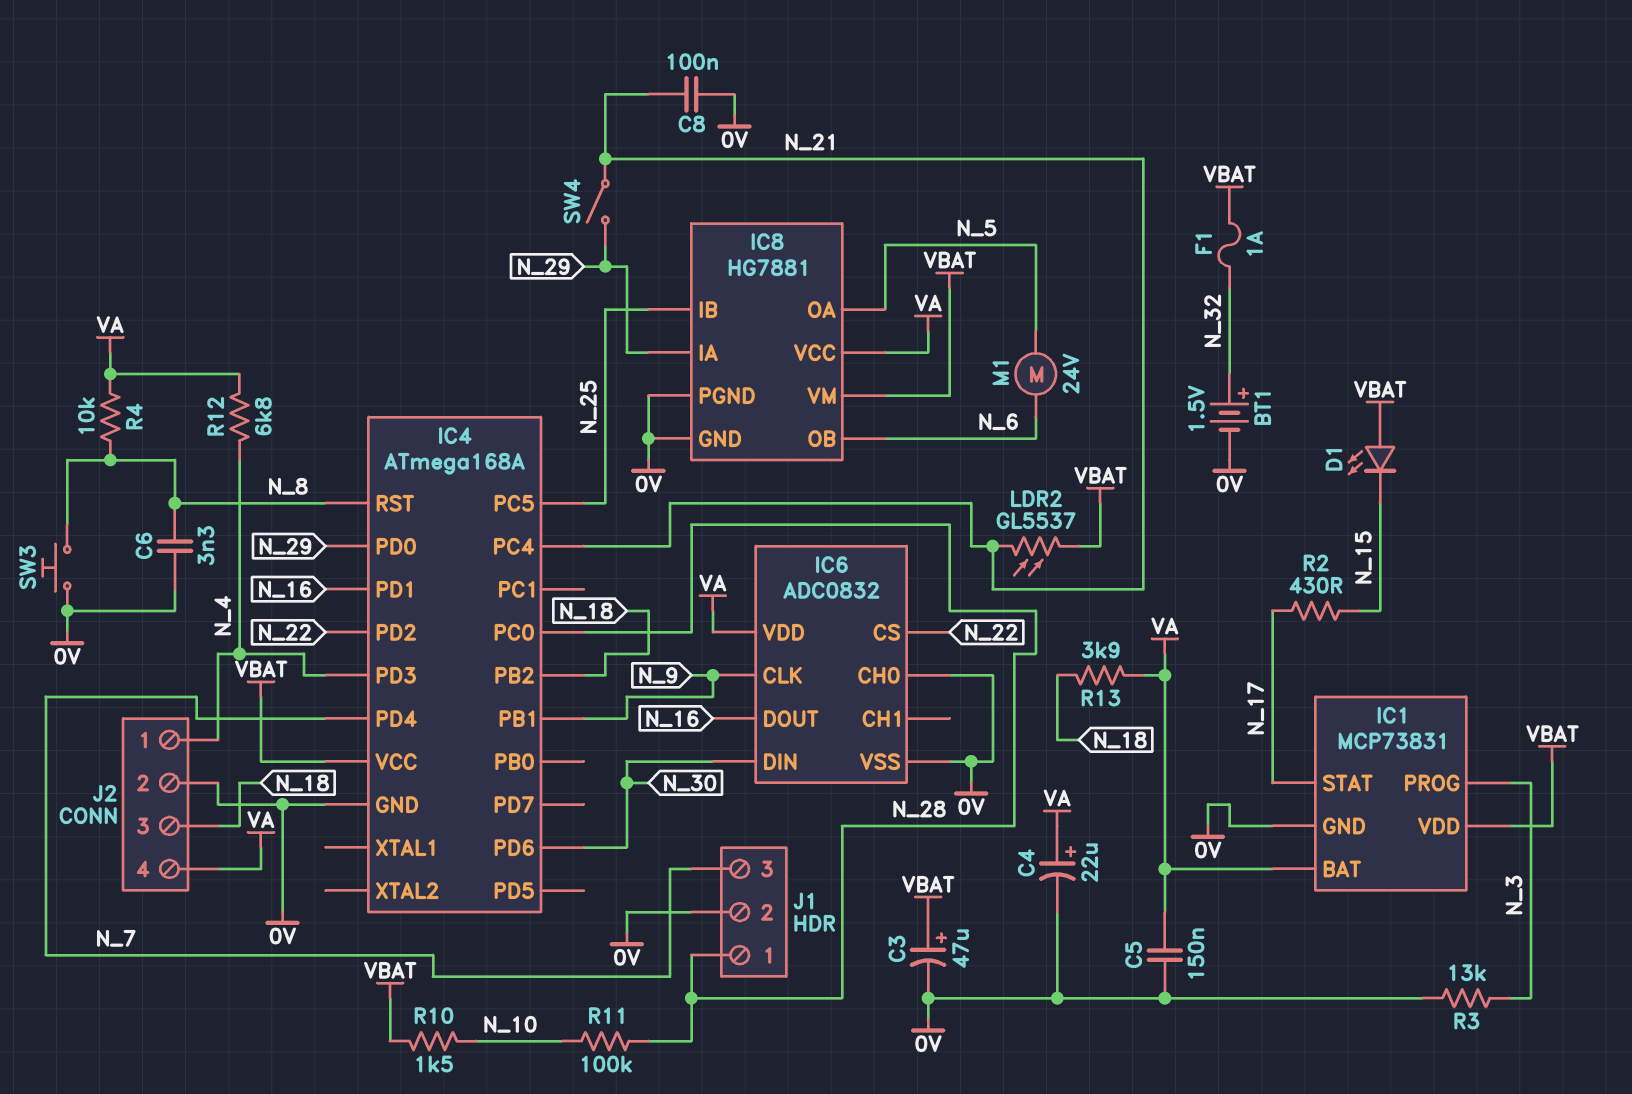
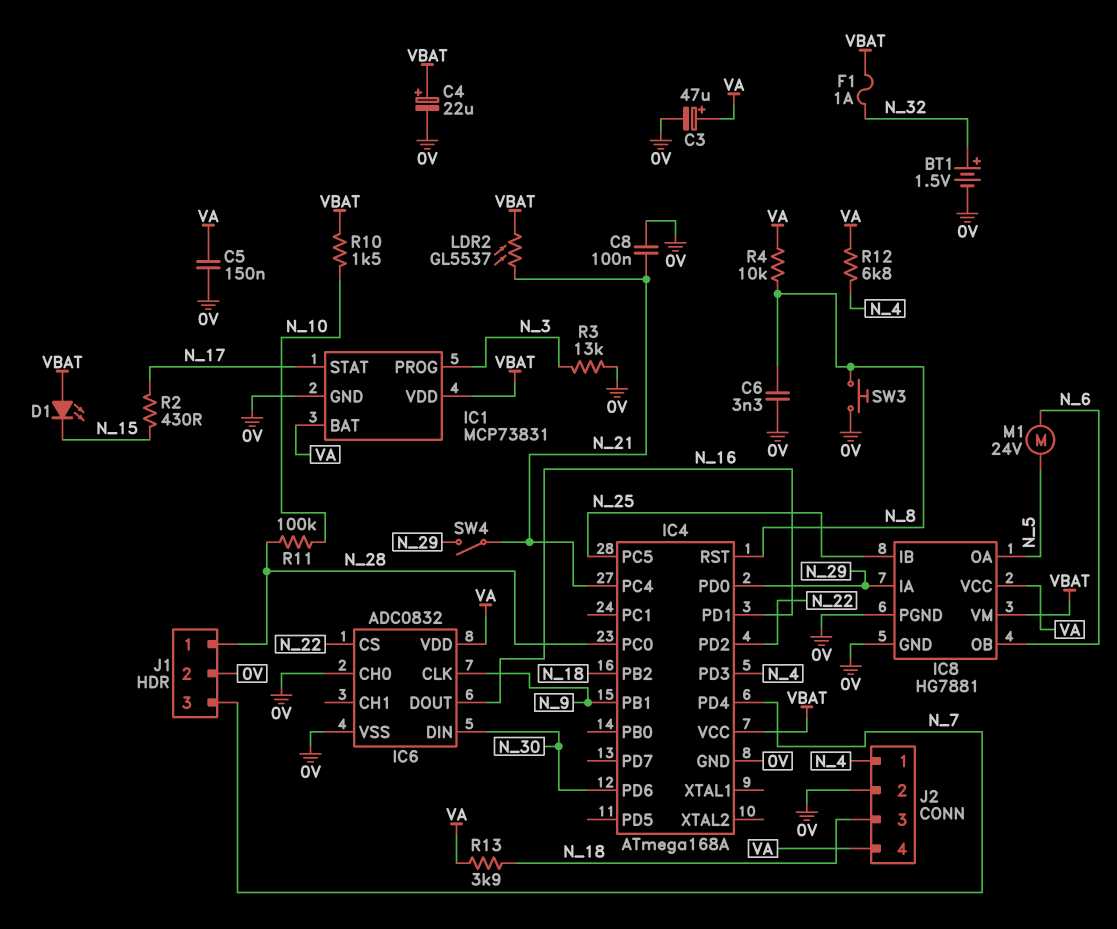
C3: 47uF (plus VBAT, minus 0V) -> 47uF (plus VA, minus 0V)
C4: 22uF (plus VA, minus 0V) -> 22uF (plus VBAT, minus 0V)

